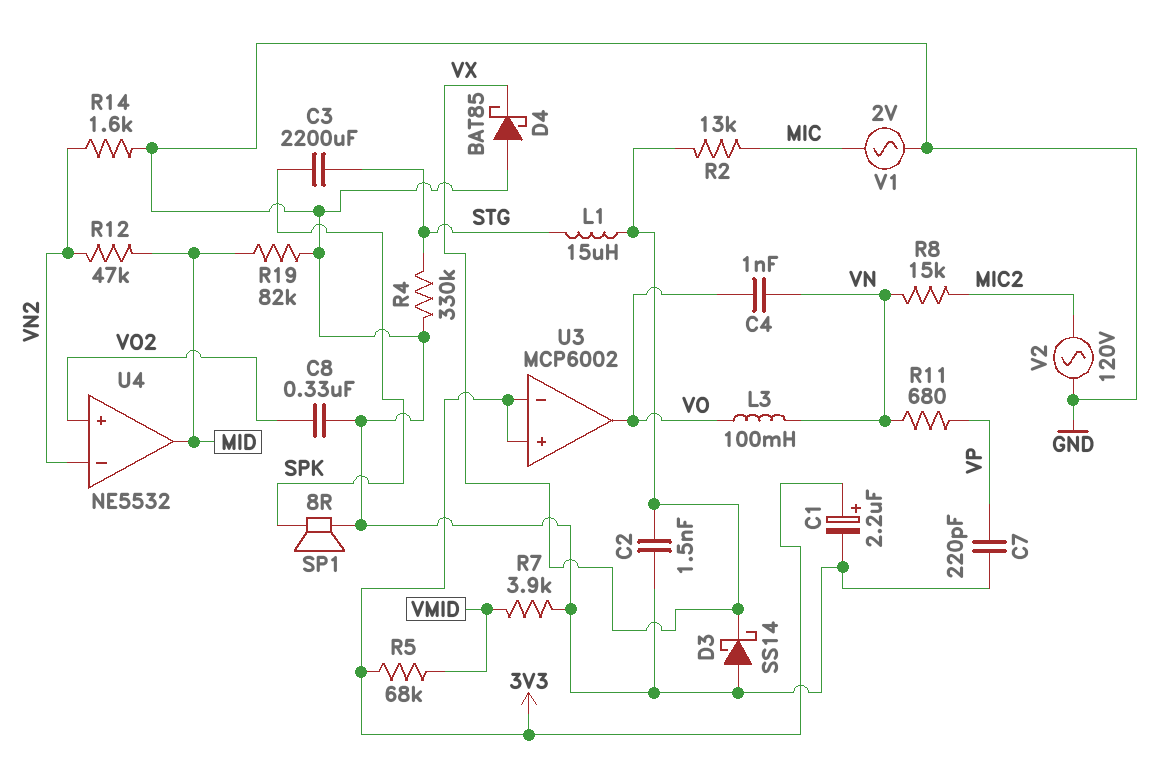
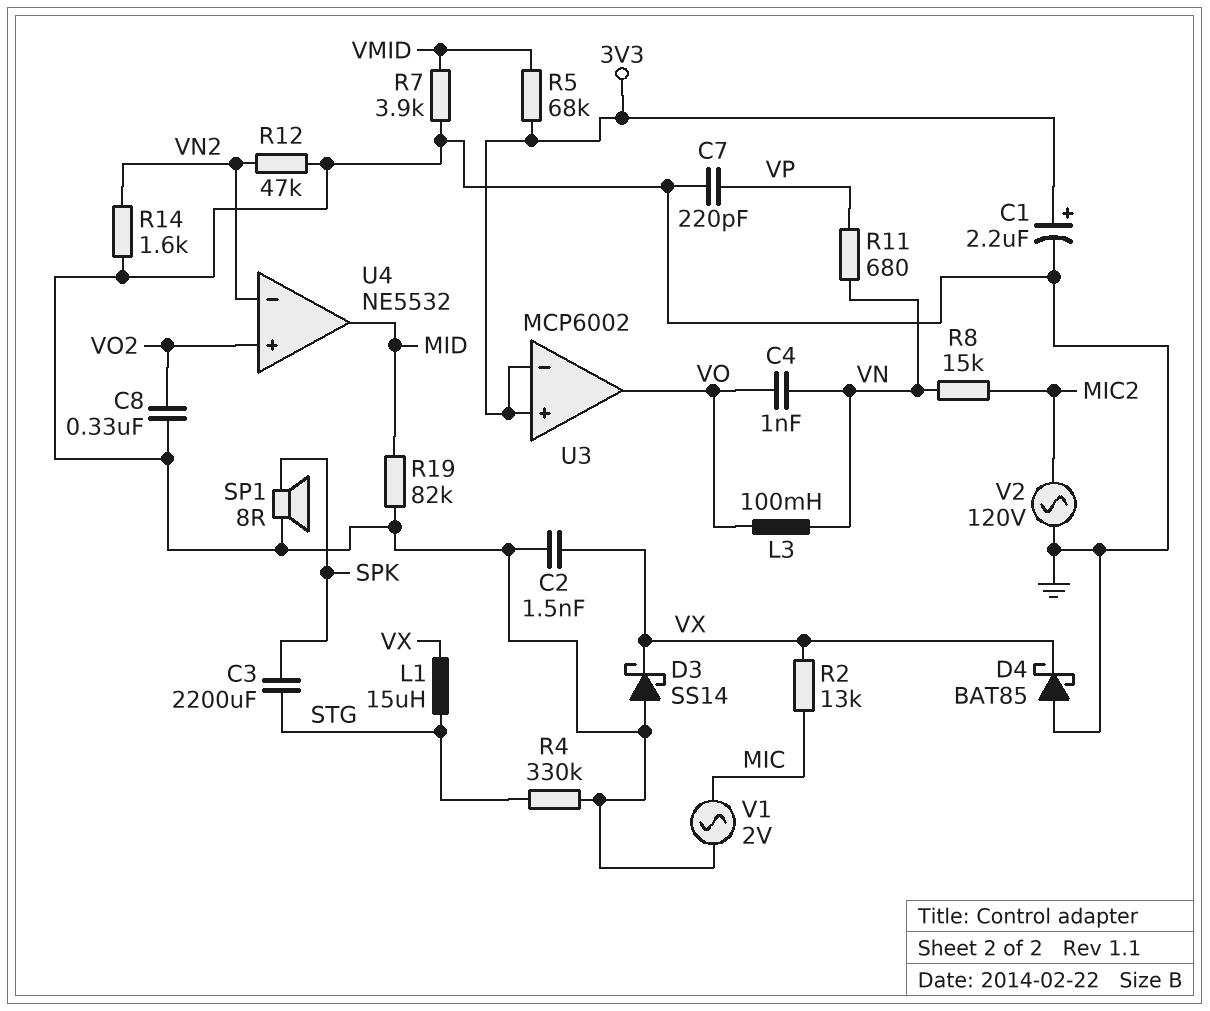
R12: 47k (MID, VN2) -> 47k (GND, VN2)

